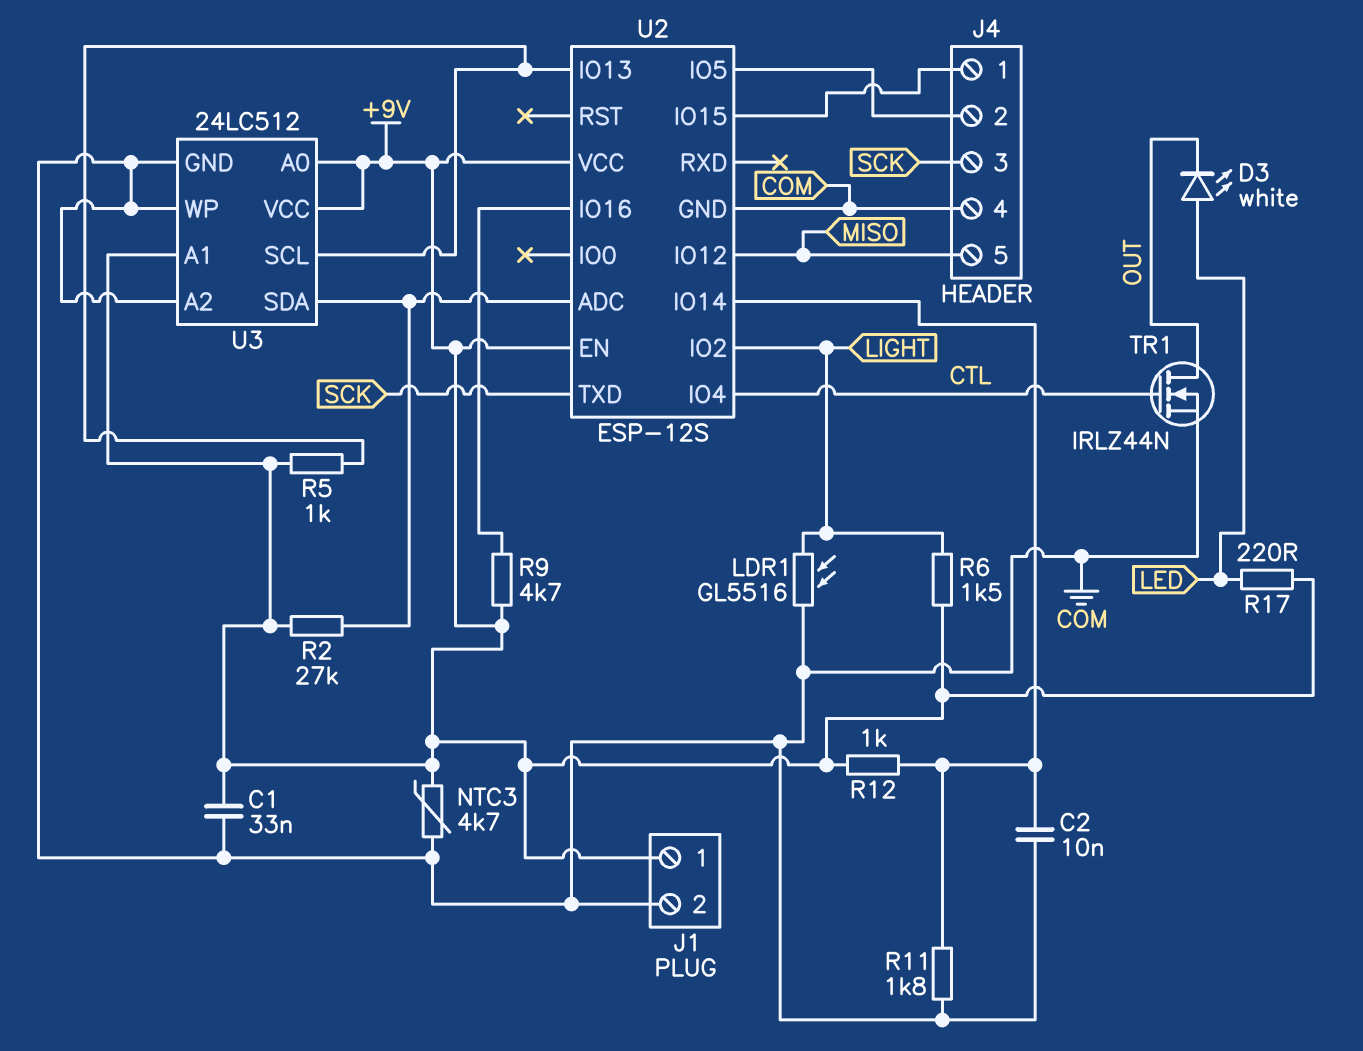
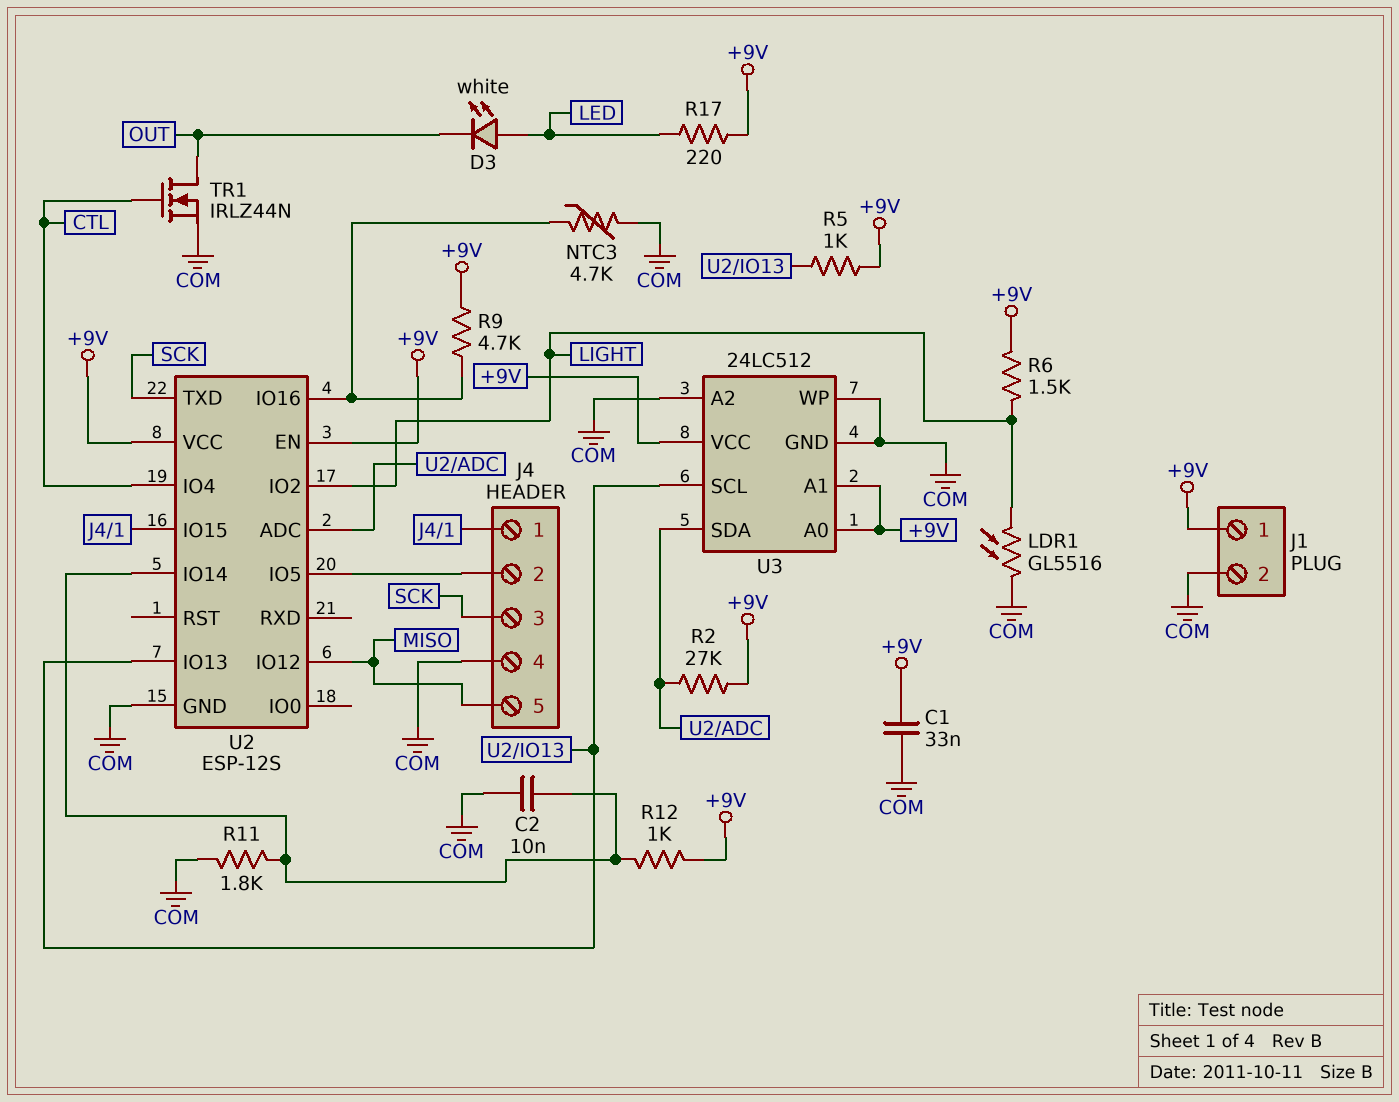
NTC3: 4.7k (+9V, COM) -> 4.7k (COM, U2/IO16)

